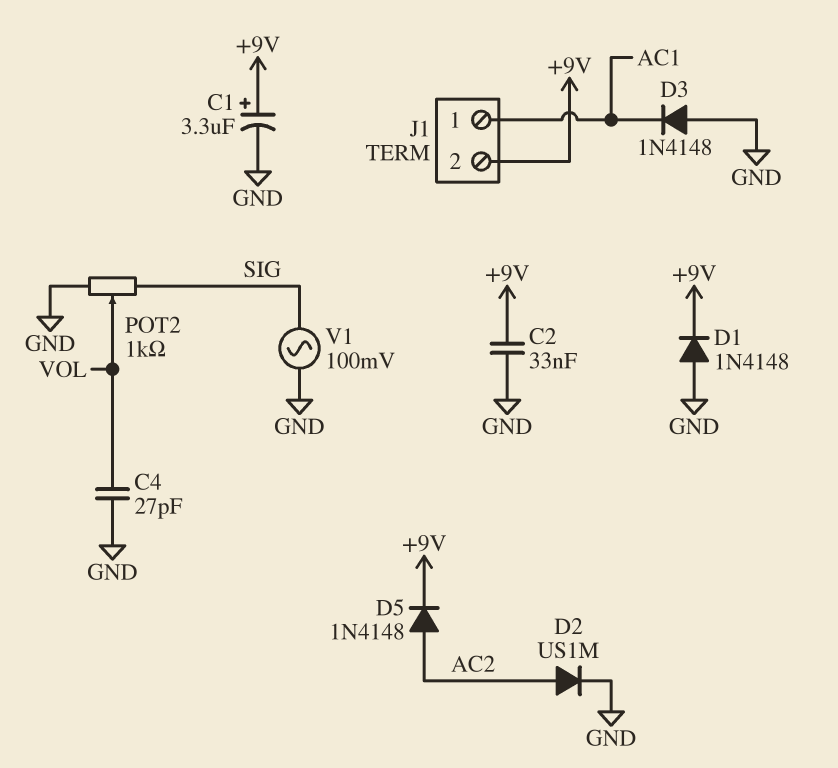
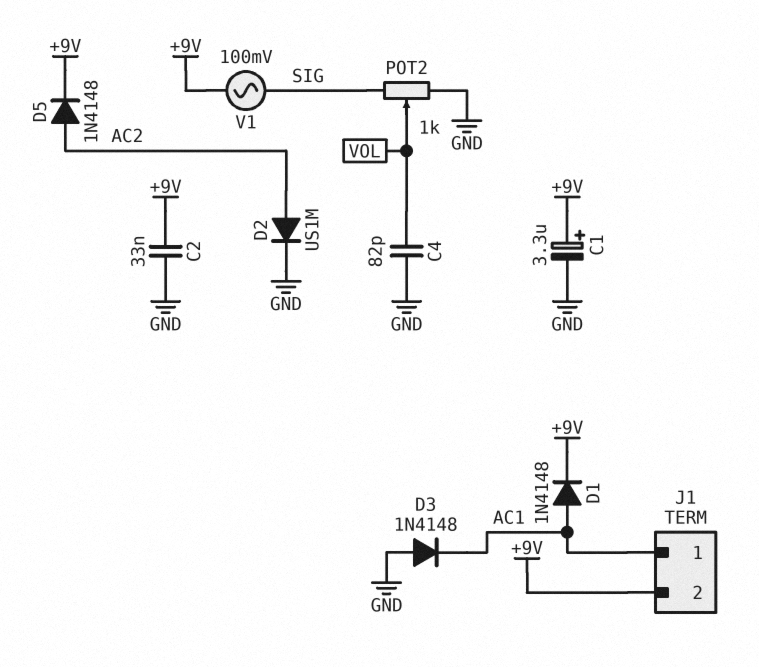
C4: 27pF (GND, VOL) -> 82pF (GND, VOL)
D1: diode 1N4148 (A GND, K +9V) -> diode 1N4148 (A AC1, K +9V)
V1: AC 100mV (GND, SIG) -> AC 100mV (+9V, SIG)

